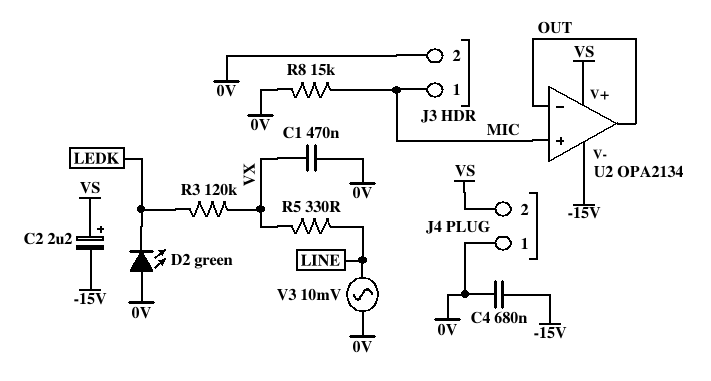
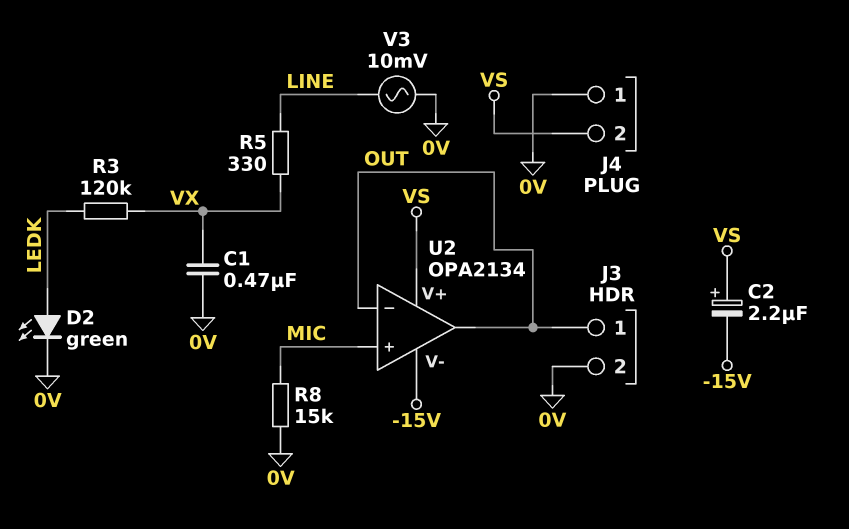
C4: 680nF (-15V, 0V) -> none
D2: LED green (A 0V, K LEDK) -> LED green (A LEDK, K 0V)
J3 pin 1: MIC -> OUT

